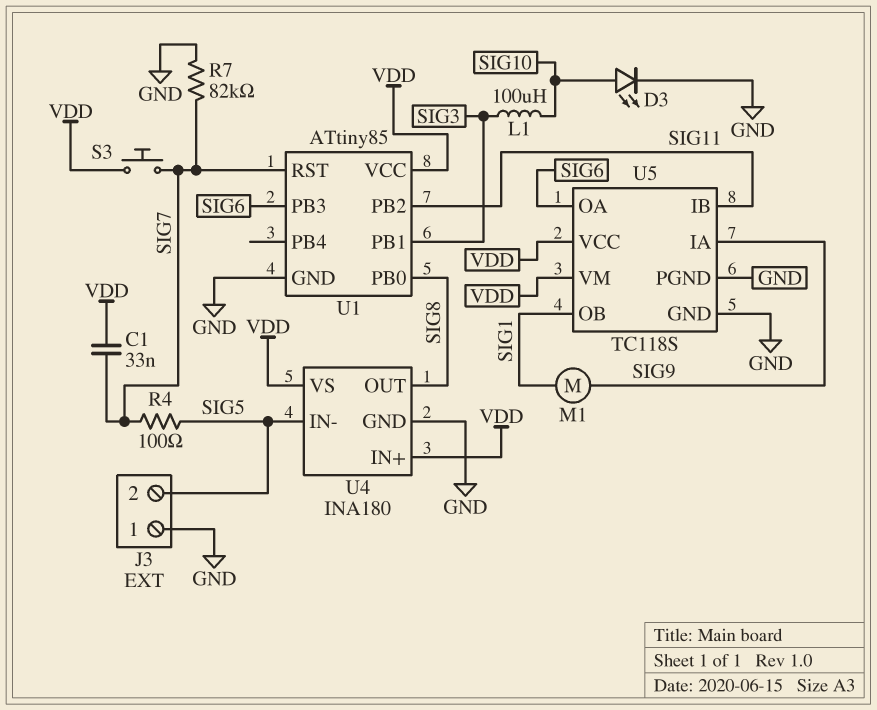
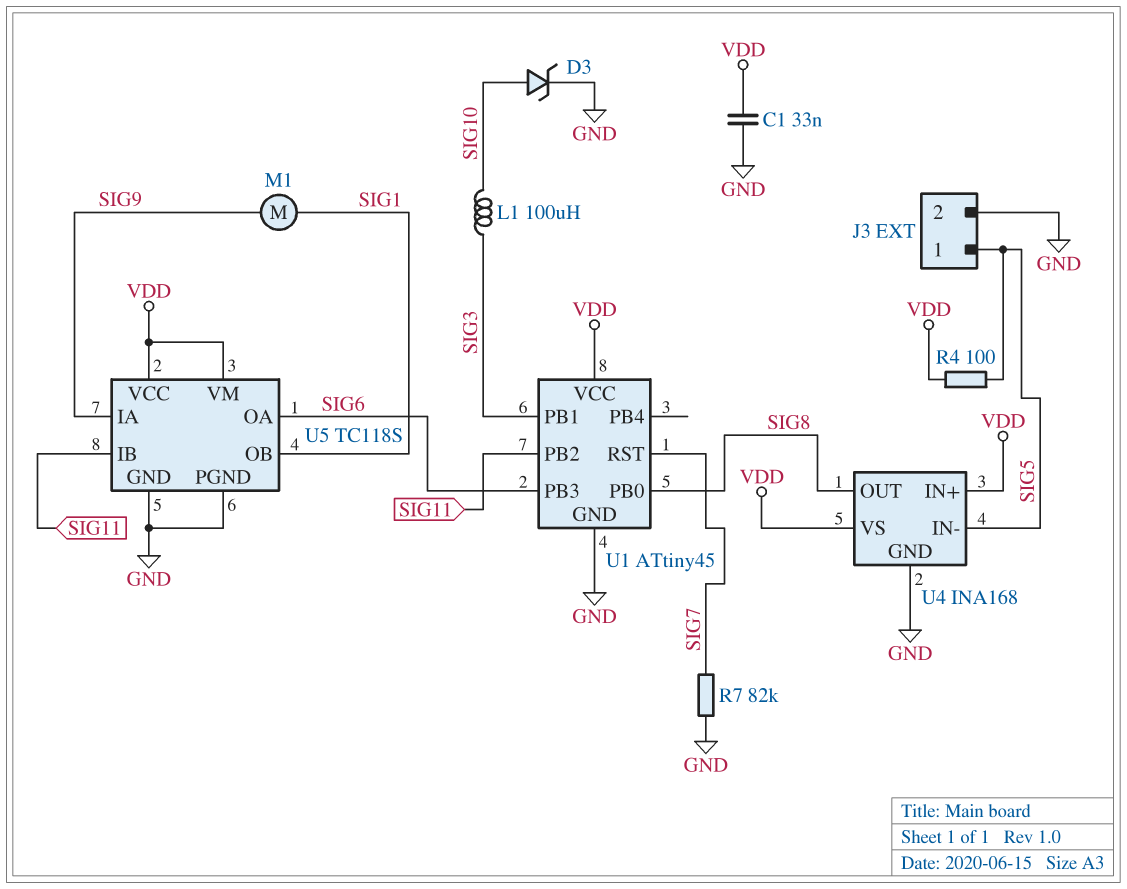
C1: 33nF (SIG7, VDD) -> 33nF (GND, VDD)
D3: LED (A SIG10, K GND) -> zener (A SIG10, K GND)
J3 pin 1: GND -> SIG5
J3 pin 2: SIG5 -> GND
R4: 100 (SIG5, SIG7) -> 100 (SIG5, VDD)
S3: button (SIG7, VDD) -> none
U1: ATtiny85 -> ATtiny45
U4: INA180 -> INA168

